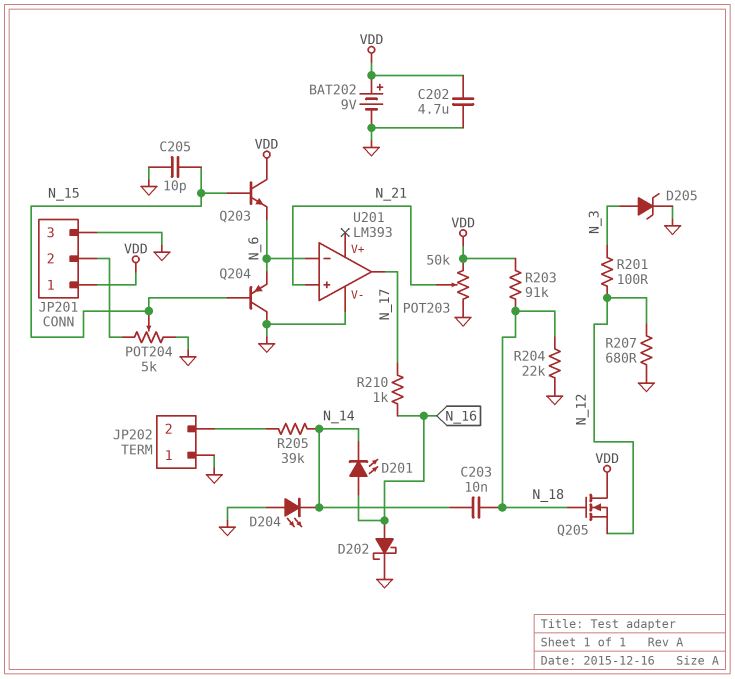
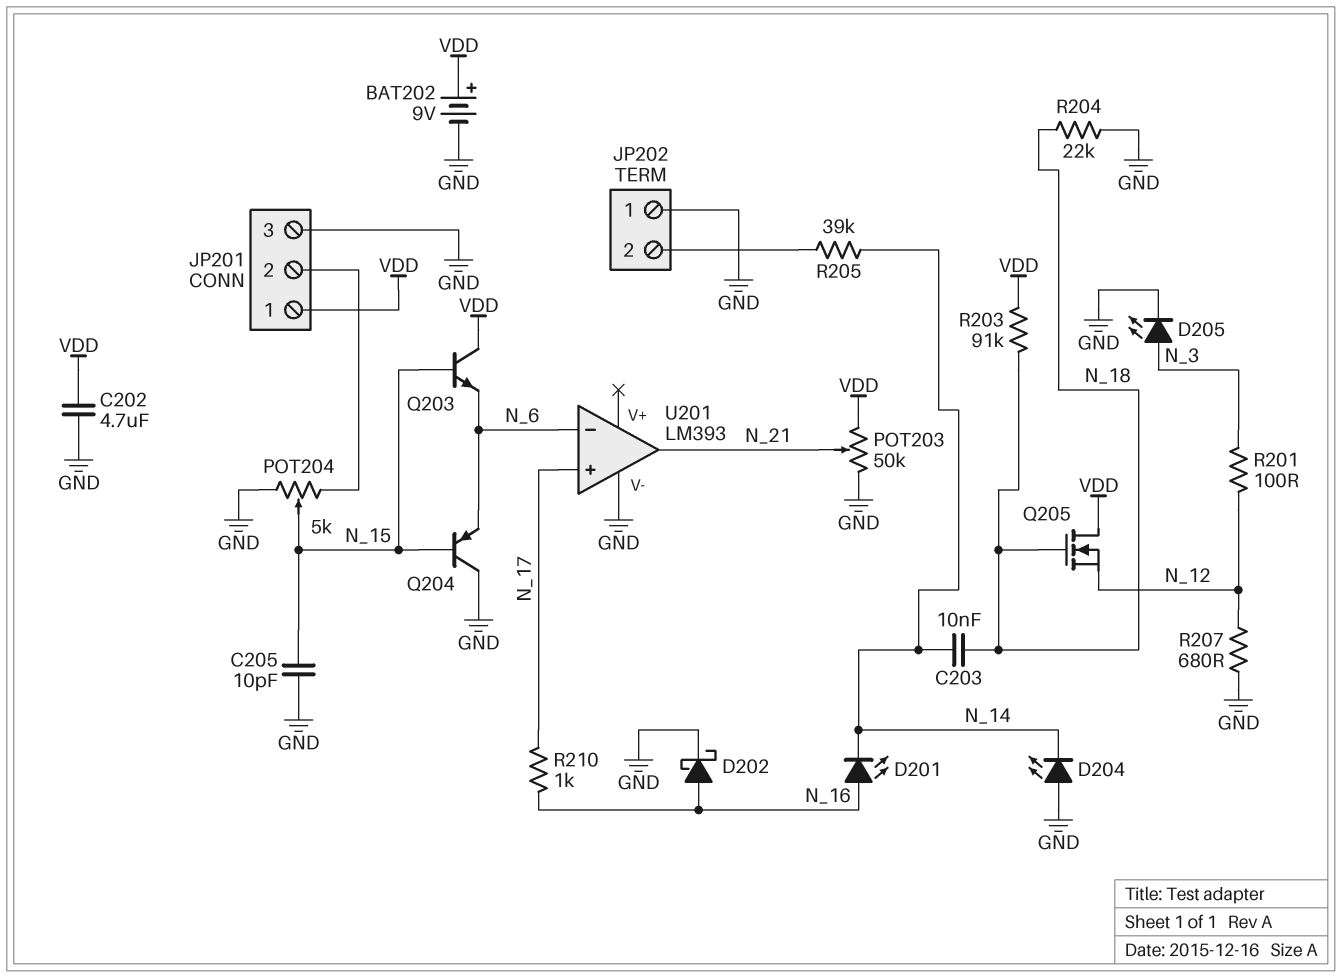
D205: zener (A N_3, K GND) -> LED (A N_3, K GND)
U201 pin in+: N_21 -> N_17
U201 pin out: N_17 -> N_21

